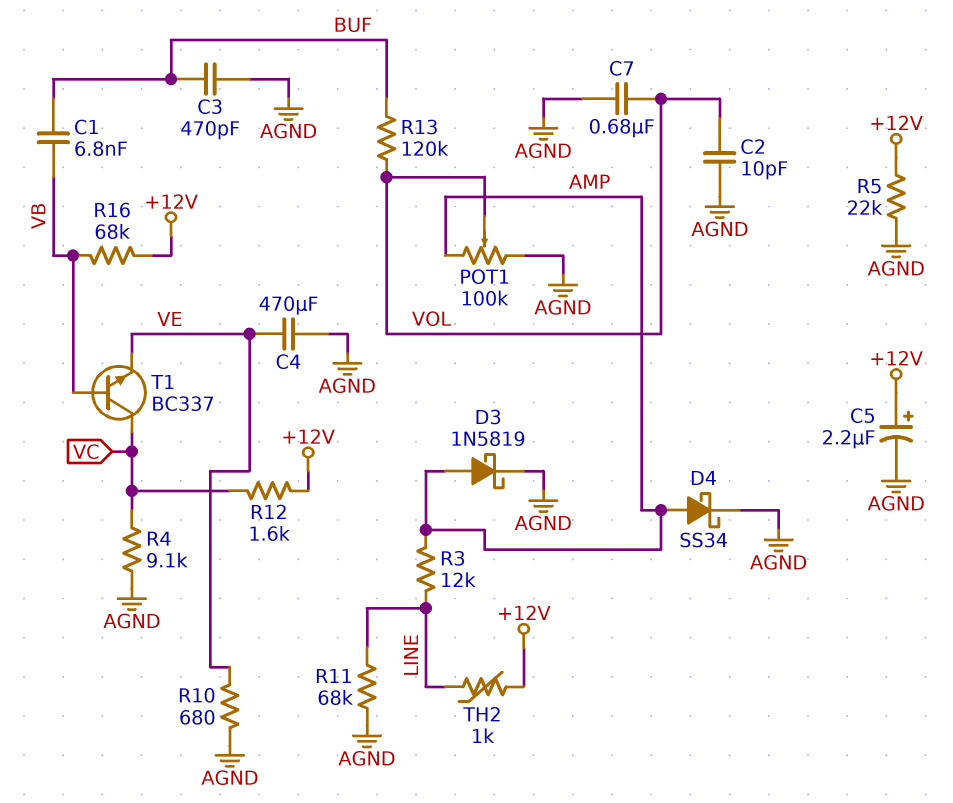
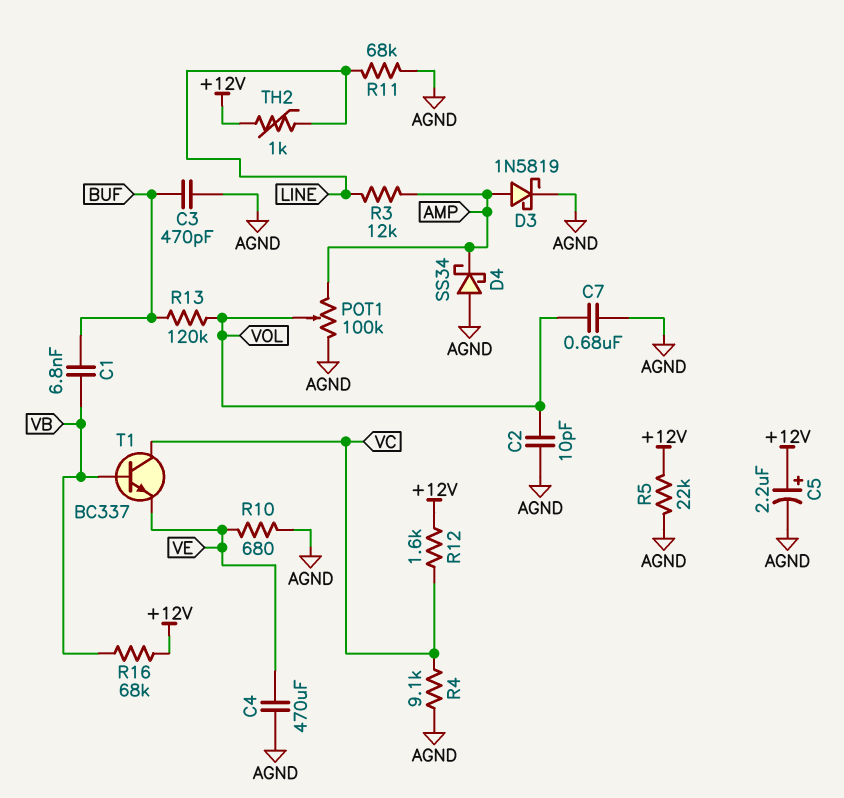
D4: schottky SS34 (A AMP, K AGND) -> schottky SS34 (A AGND, K AMP)

